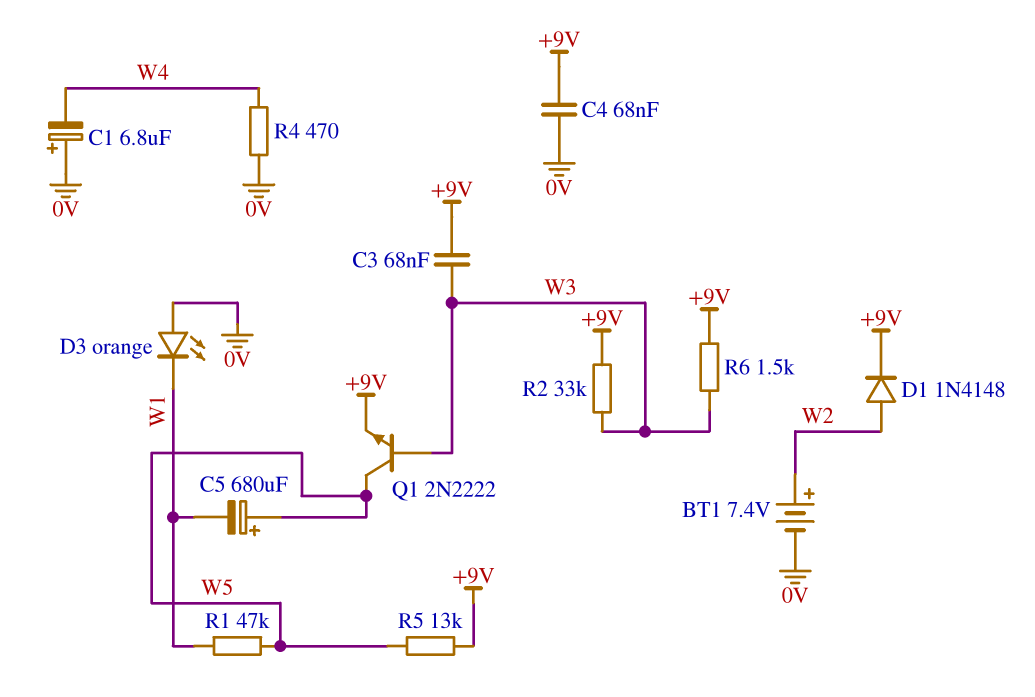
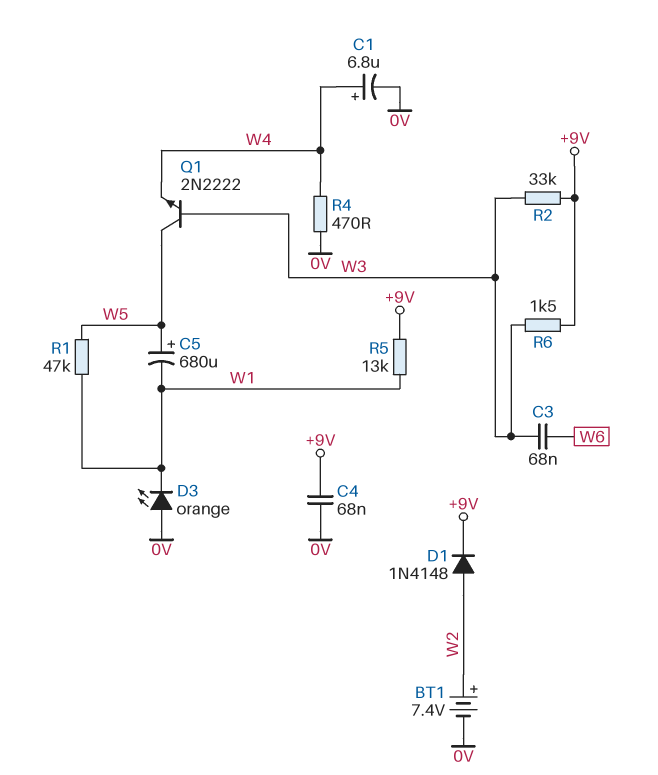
C1: 6.8uF (plus 0V, minus W4) -> 6.8uF (plus W4, minus 0V)
C3: 68nF (+9V, W3) -> 68nF (W3, W6)
Q1: NPN 2N2222 (B W3, C W5, E +9V) -> NPN 2N2222 (B W3, C W5, E W4)
R5: 13k (+9V, W5) -> 13k (+9V, W1)

